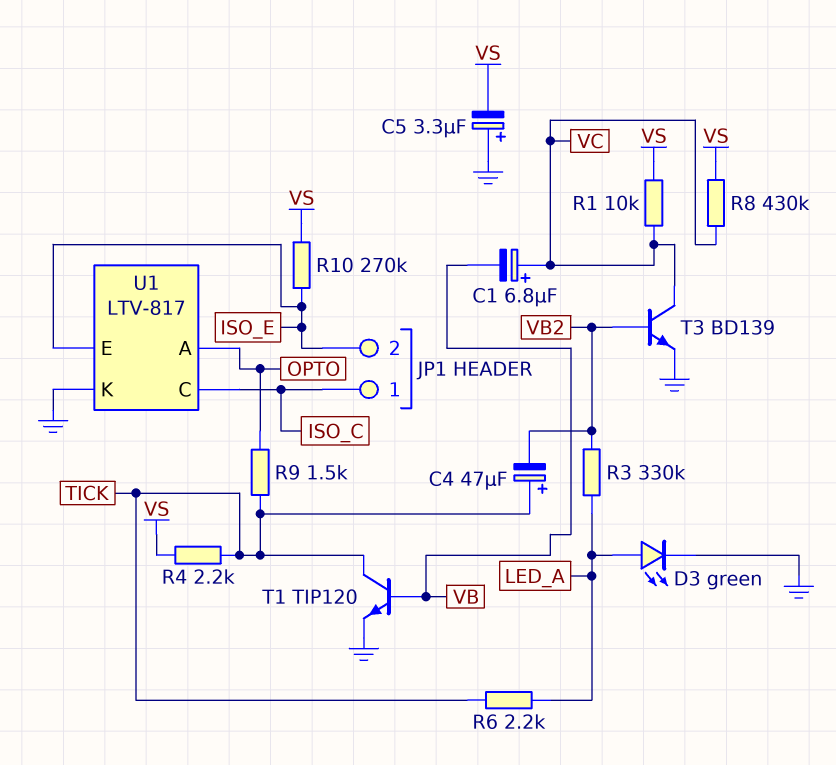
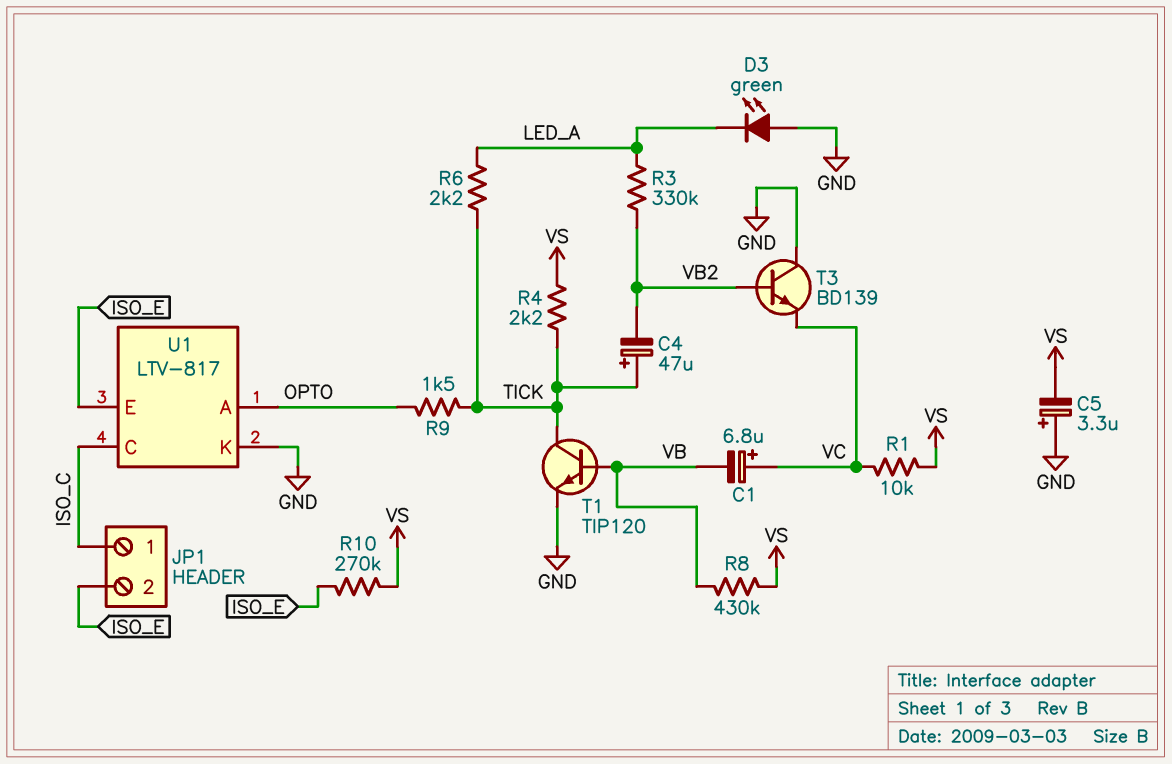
D3: LED green (A LED_A, K GND) -> LED green (A GND, K LED_A)
R8: 430k (VC, VS) -> 430k (VB, VS)
T3: NPN BD139 (B VB2, C VC, E GND) -> NPN BD139 (B VB2, C GND, E VC)

